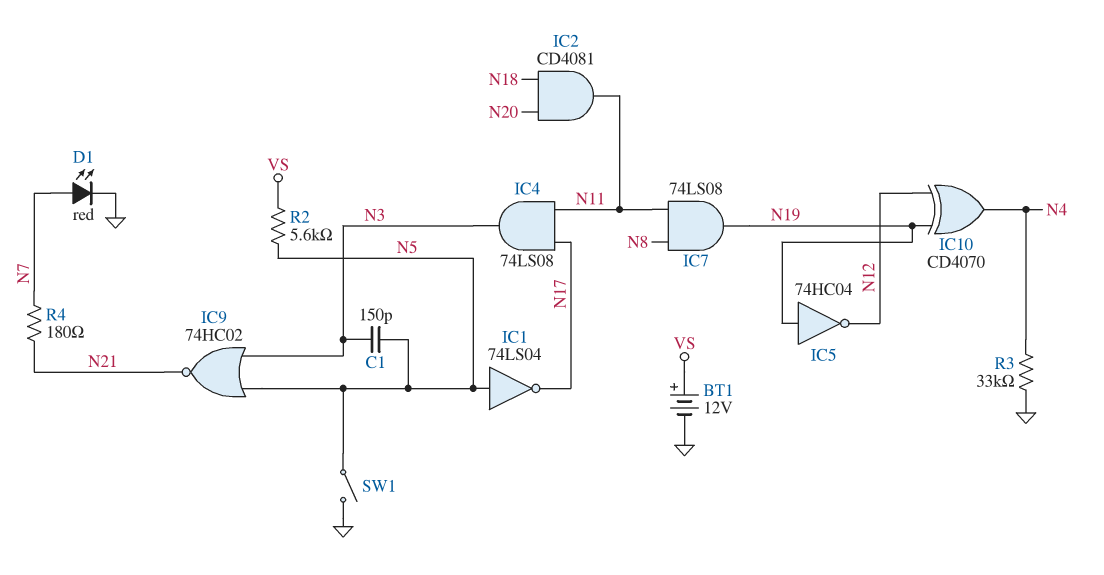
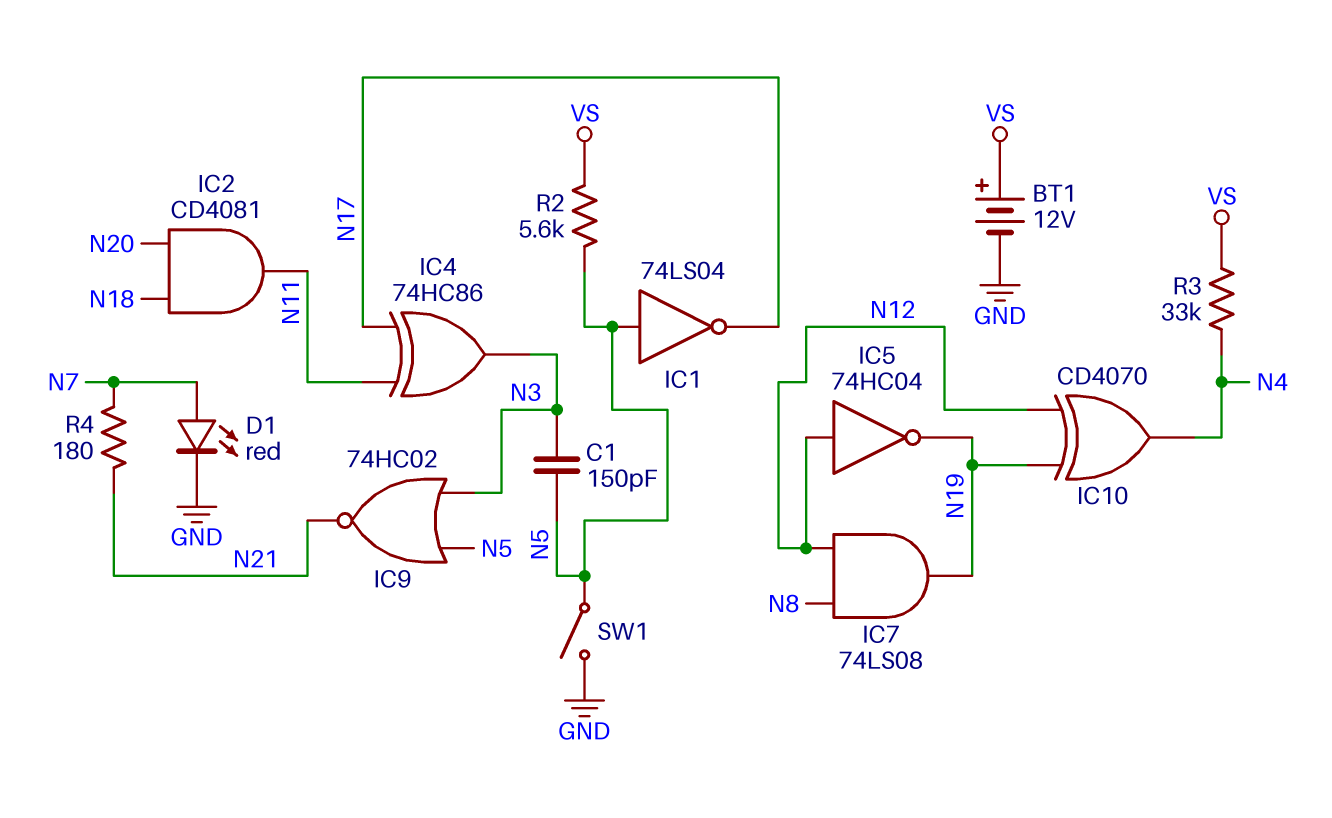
IC4: AND 74LS08 (in N11, in N17, out N3) -> XOR 74HC86 (in N11, in N17, out N3)
IC5: NOT 74HC04 (in N19, out N12) -> NOT 74HC04 (in N12, out N19)
IC7: AND 74LS08 (in N8, in N11, out N19) -> AND 74LS08 (in N8, in N12, out N19)
R3: 33k (GND, N4) -> 33k (N4, VS)

